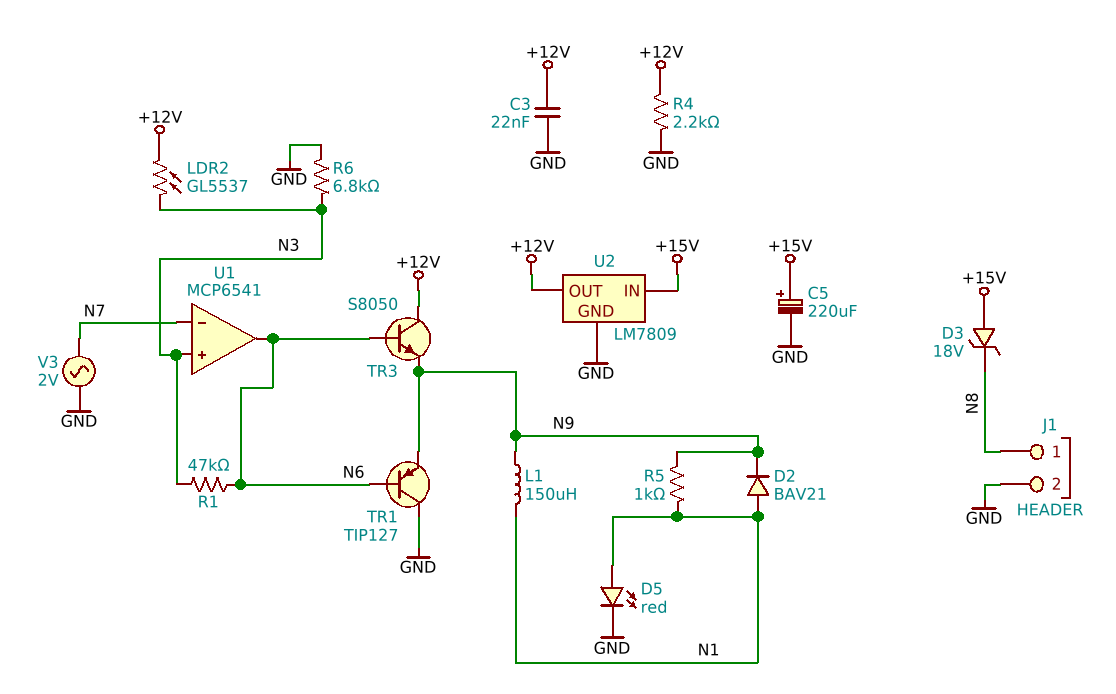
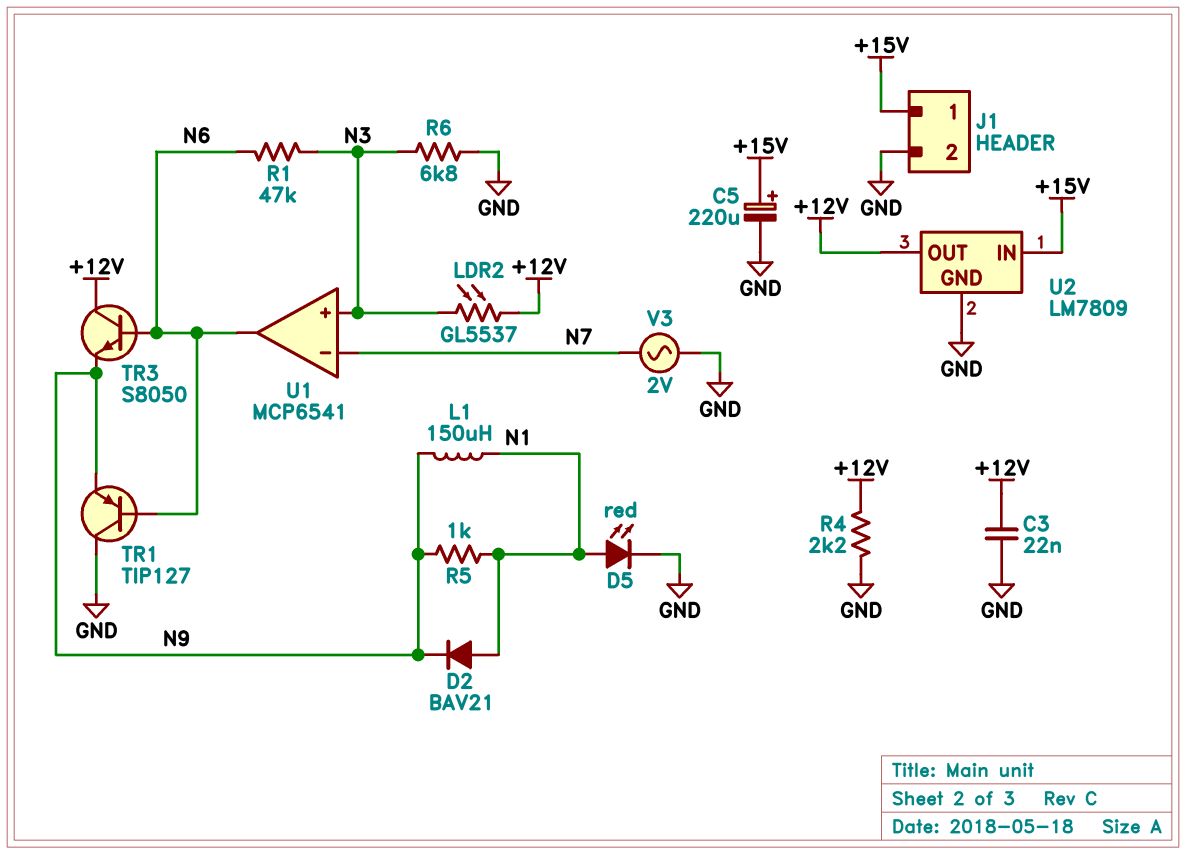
D3: zener 18V (A +15V, K N8) -> none
J1 pin 1: N8 -> +15V

